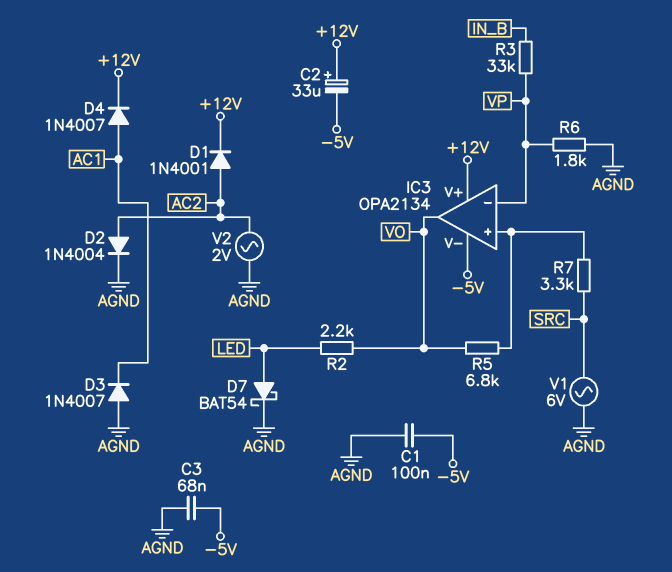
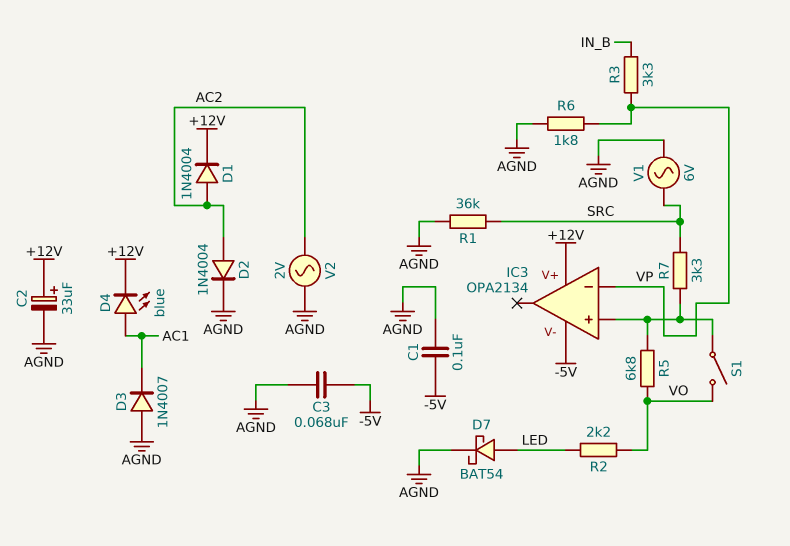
C2: 33uF (plus +12V, minus -5V) -> 33uF (plus +12V, minus AGND)
D1: diode 1N4001 (A AC2, K +12V) -> diode 1N4004 (A AC2, K +12V)
D4: diode 1N4007 (A AC1, K +12V) -> LED blue (A AC1, K +12V)
IC3 pin out: VO -> none
R1: none -> 36k (AGND, SRC)
R3: 33k (IN_B, VP) -> 3.3k (IN_B, VP)
S1: none -> switch (IC3/in+, VO)

